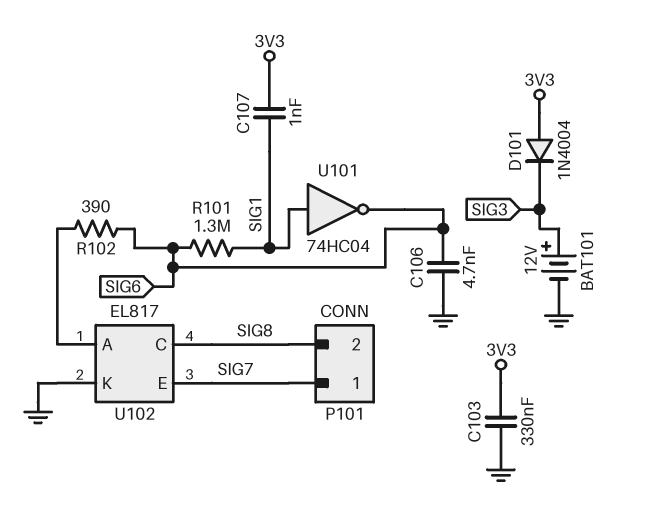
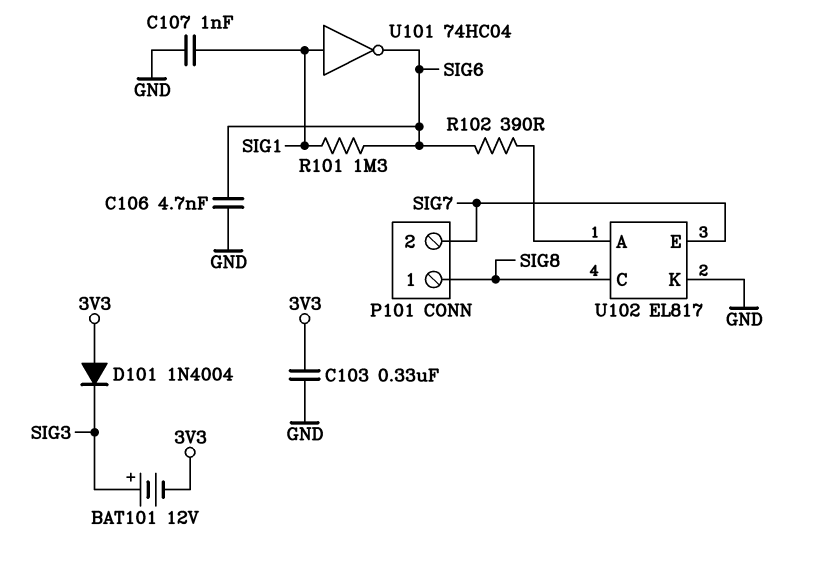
BAT101: 12V (plus SIG3, minus GND) -> 12V (plus SIG3, minus 3V3)
C107: 1nF (3V3, SIG1) -> 1nF (GND, SIG1)
P101 pin 1: SIG7 -> SIG8
P101 pin 2: SIG8 -> SIG7

